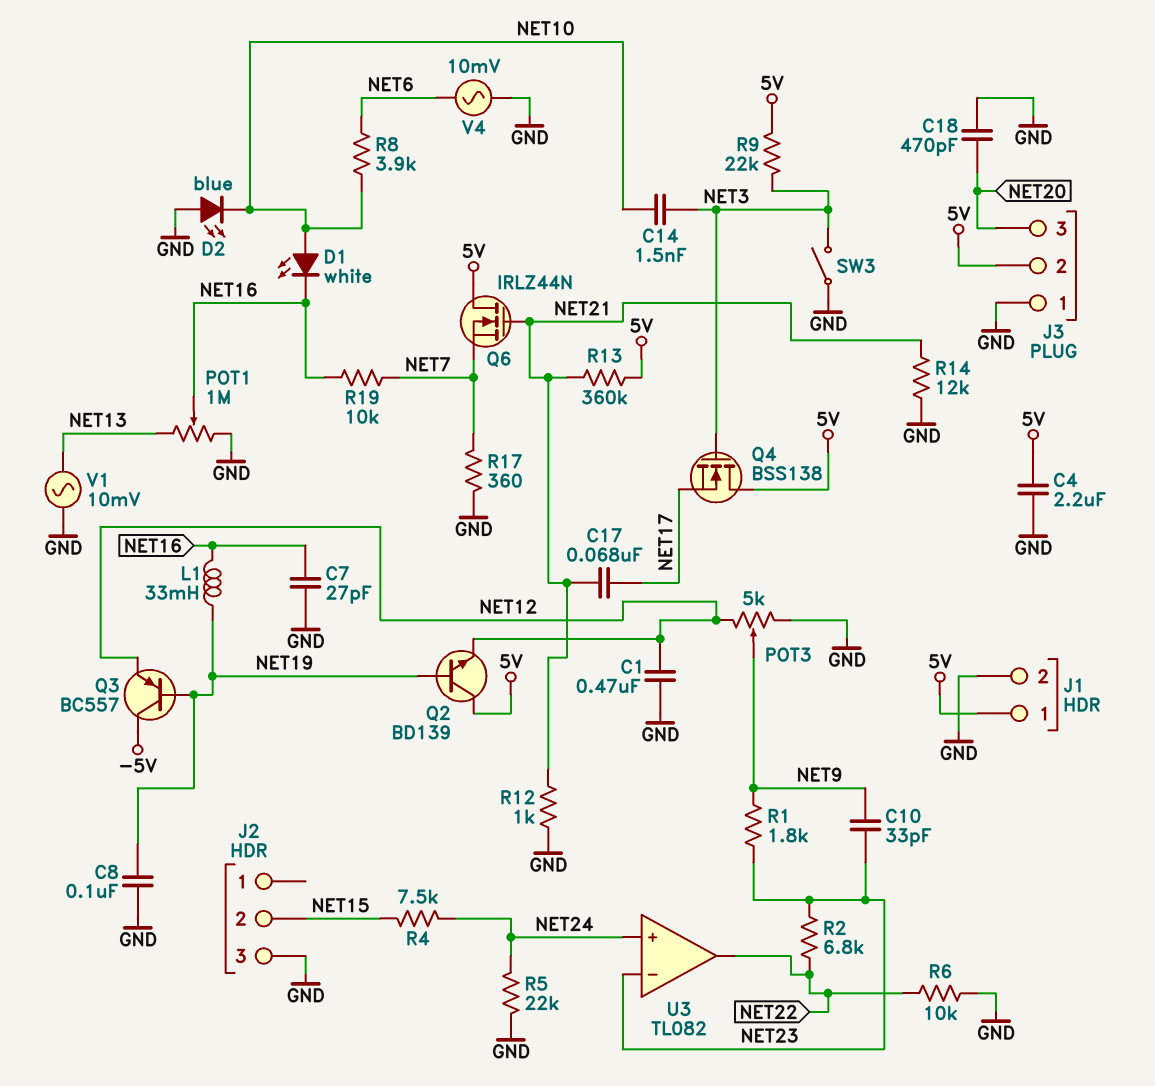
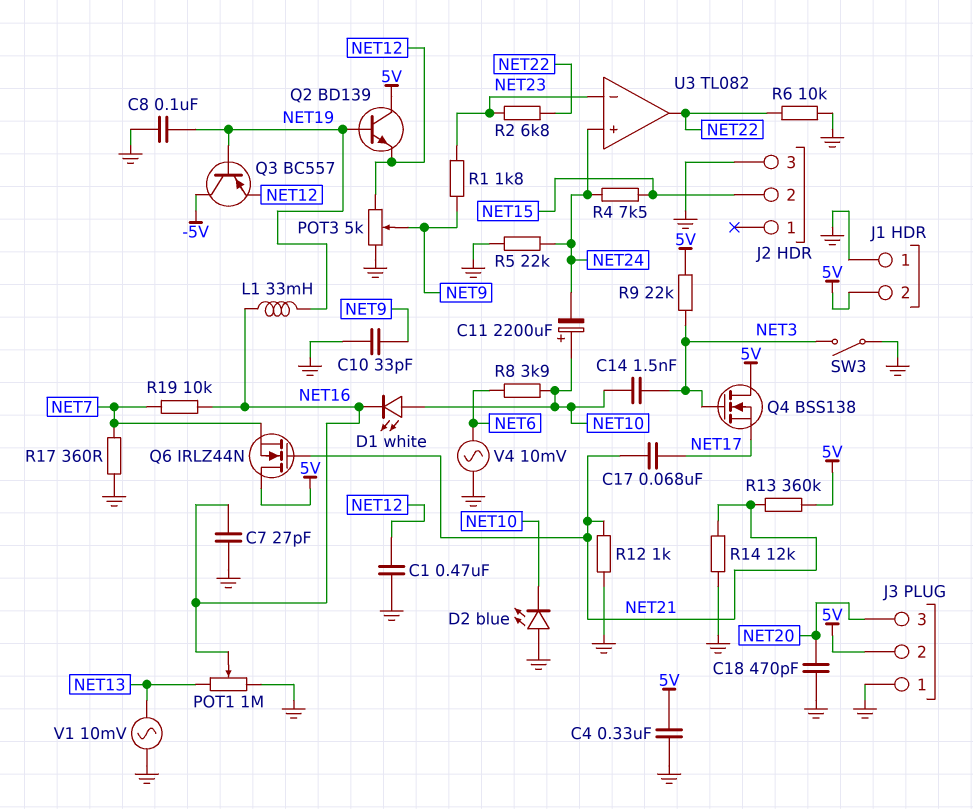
C4: 2.2uF (5V, GND) -> 330nF (5V, GND)
C10: 33pF (NET9, NET23) -> 33pF (GND, NET9)
C11: none -> 2200uF (plus NET10, minus NET24)
J1 pin 1: 5V -> GND
J1 pin 2: GND -> 5V

